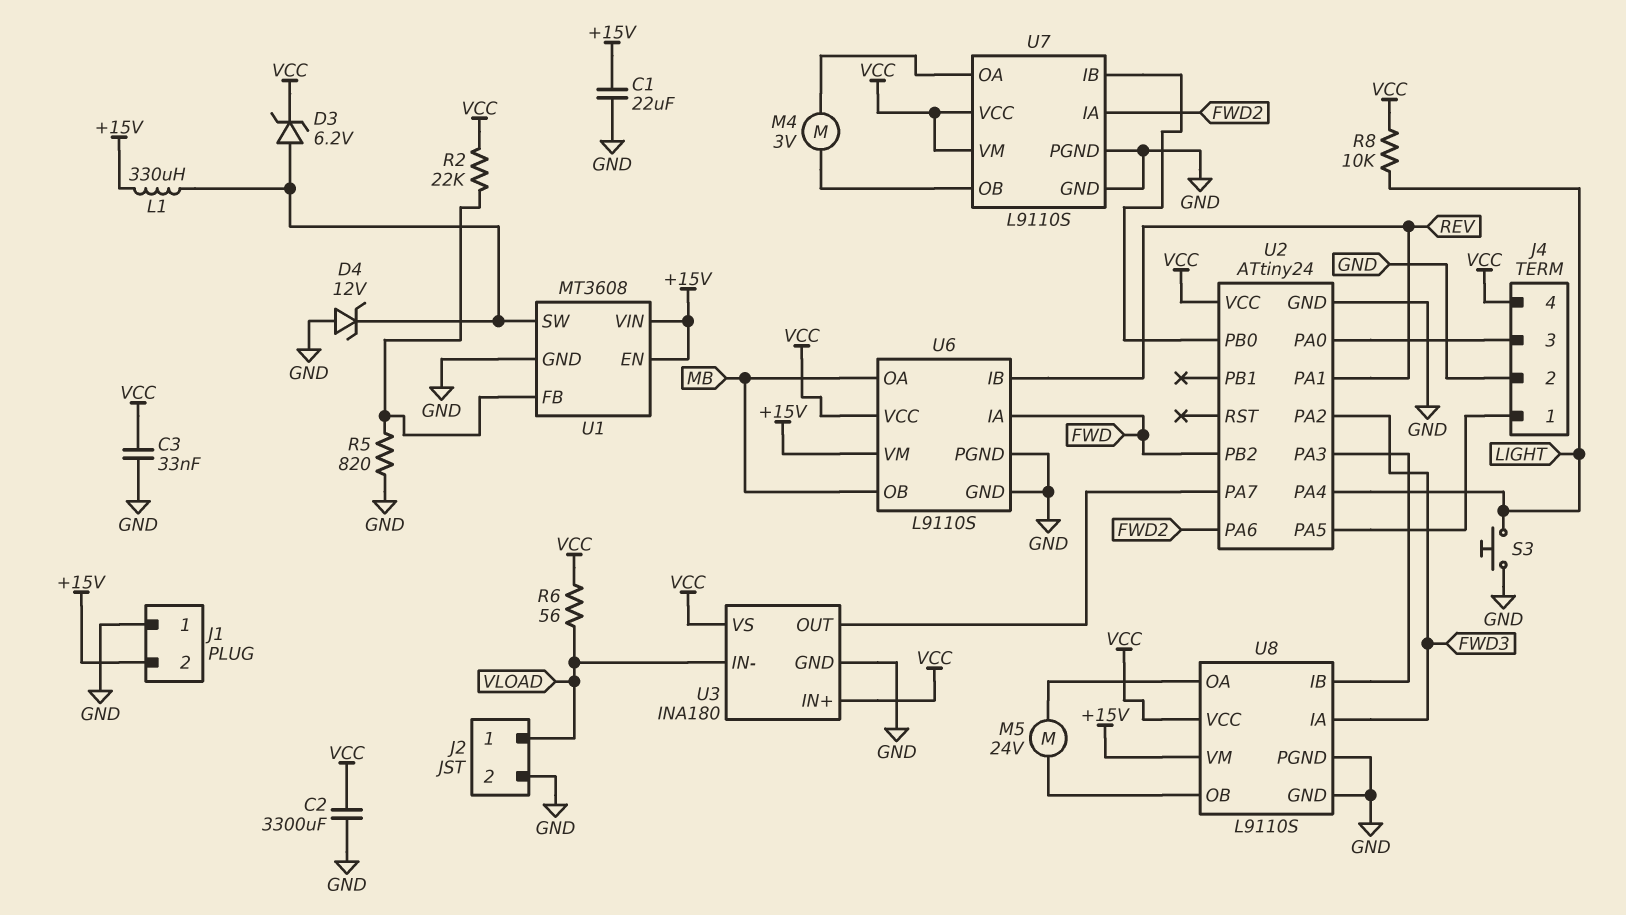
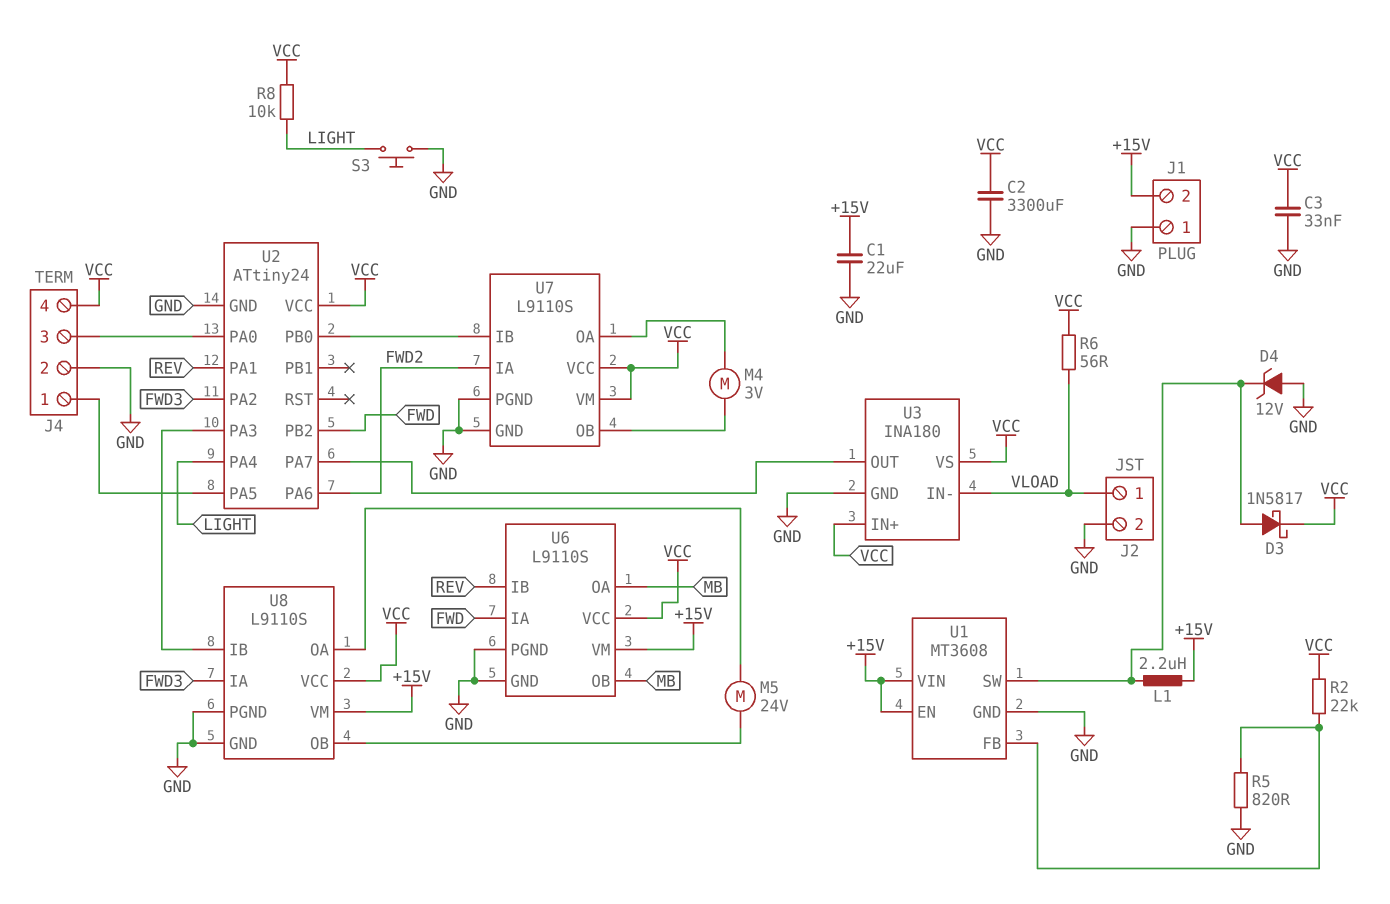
D3: zener 6.2V (A U1/SW, K VCC) -> schottky 1N5817 (A U1/SW, K VCC)
L1: 330uH (+15V, U1/SW) -> 2.2uH (+15V, U1/SW)

